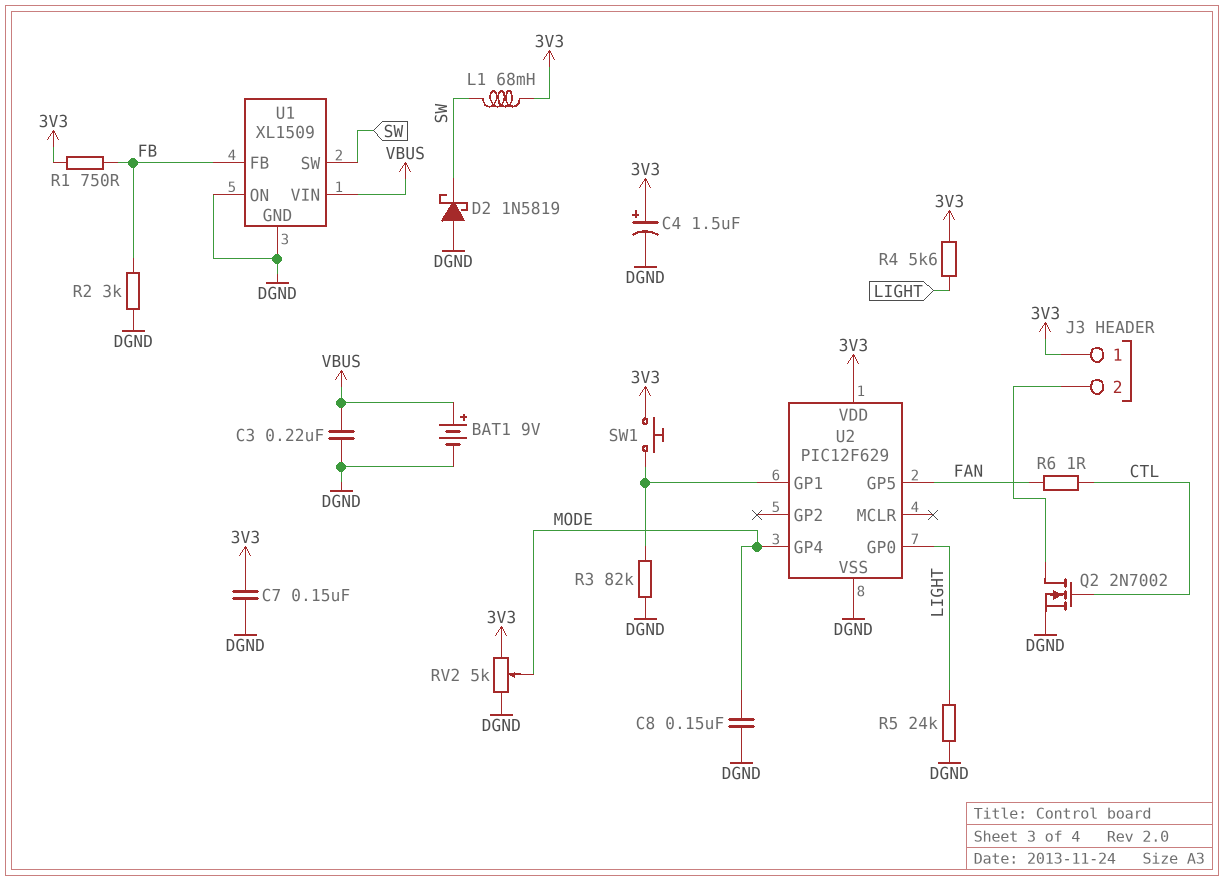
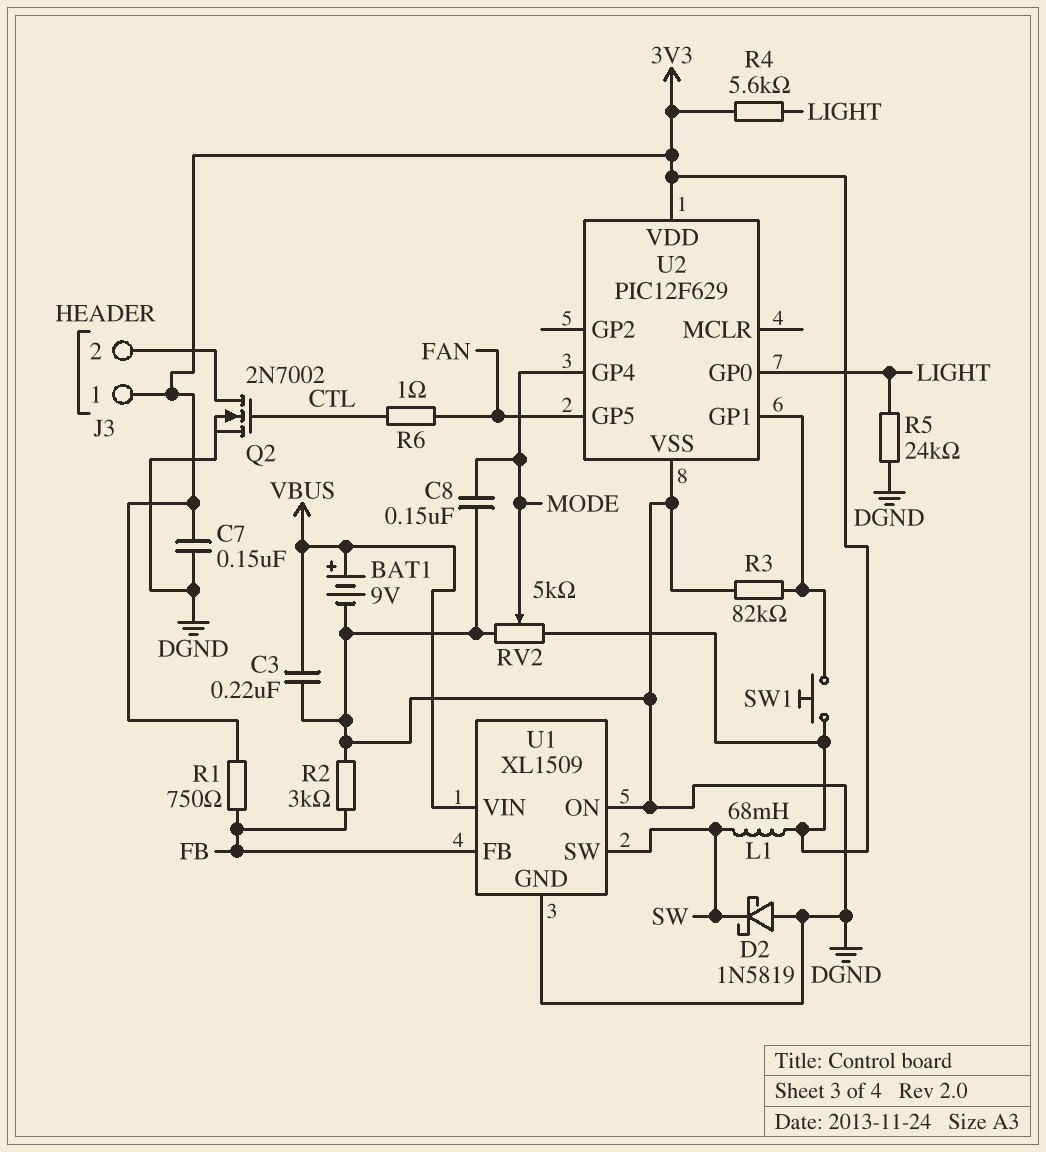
C4: 1.5uF (plus 3V3, minus DGND) -> none

